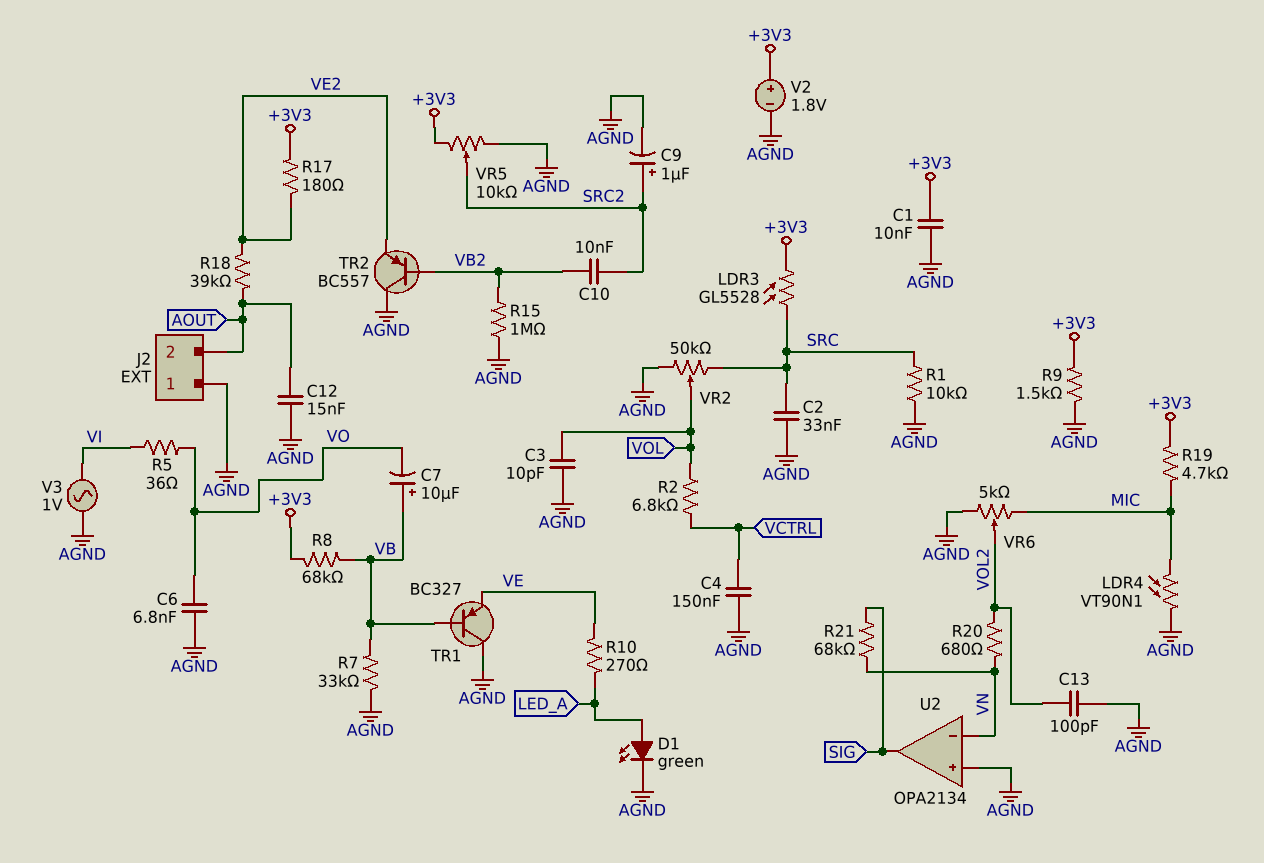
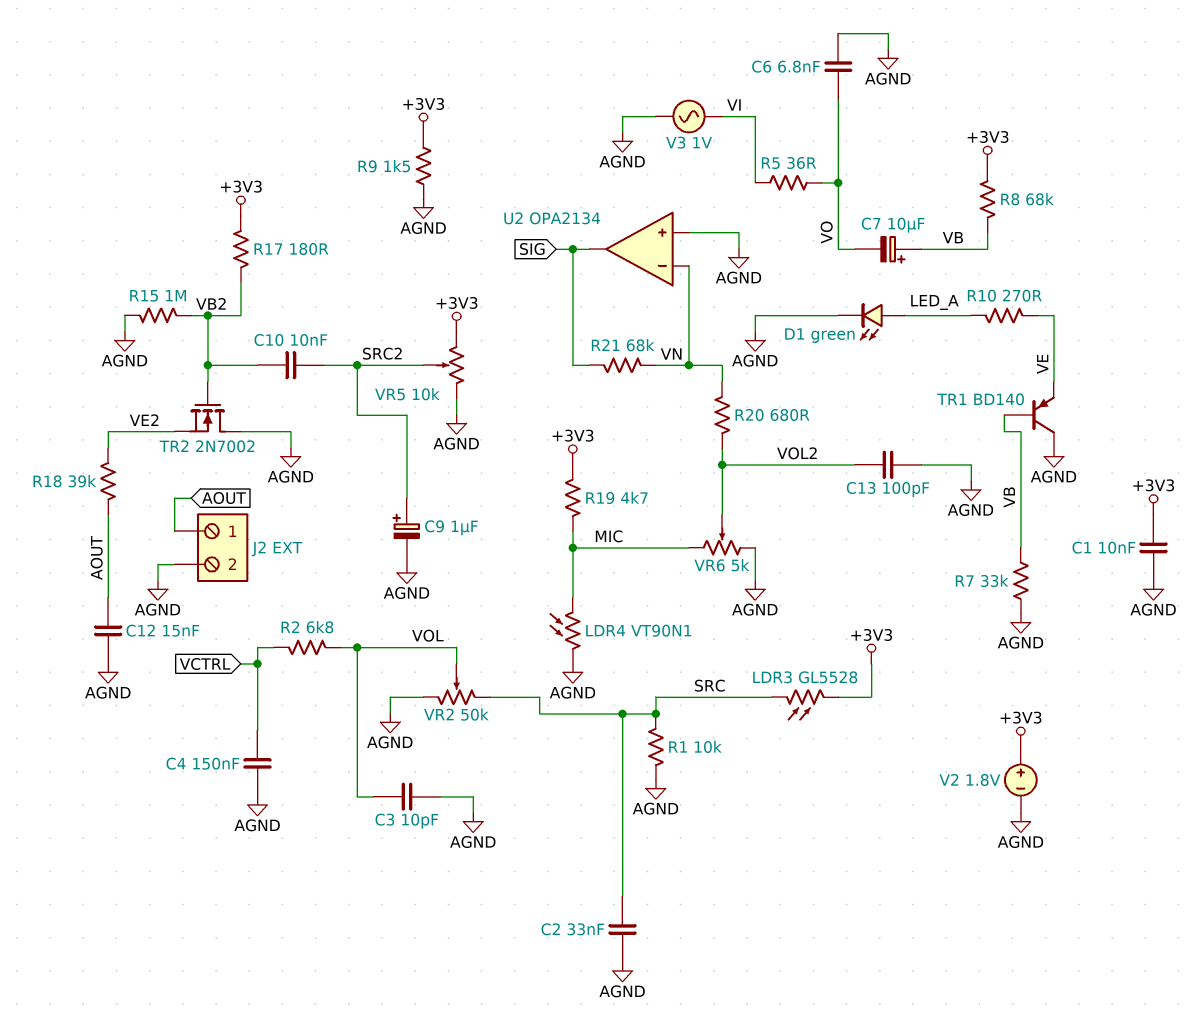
J2 pin 1: AGND -> AOUT
J2 pin 2: AOUT -> AGND
R17: 180 (+3V3, VE2) -> 180 (+3V3, VB2)
TR1: PNP BC327 (B VB, C AGND, E VE) -> PNP BD140 (B VB, C AGND, E VE)
TR2: PNP BC557 (B VB2, C AGND, E VE2) -> NMOS 2N7002 (G VB2, D AGND, S VE2)

